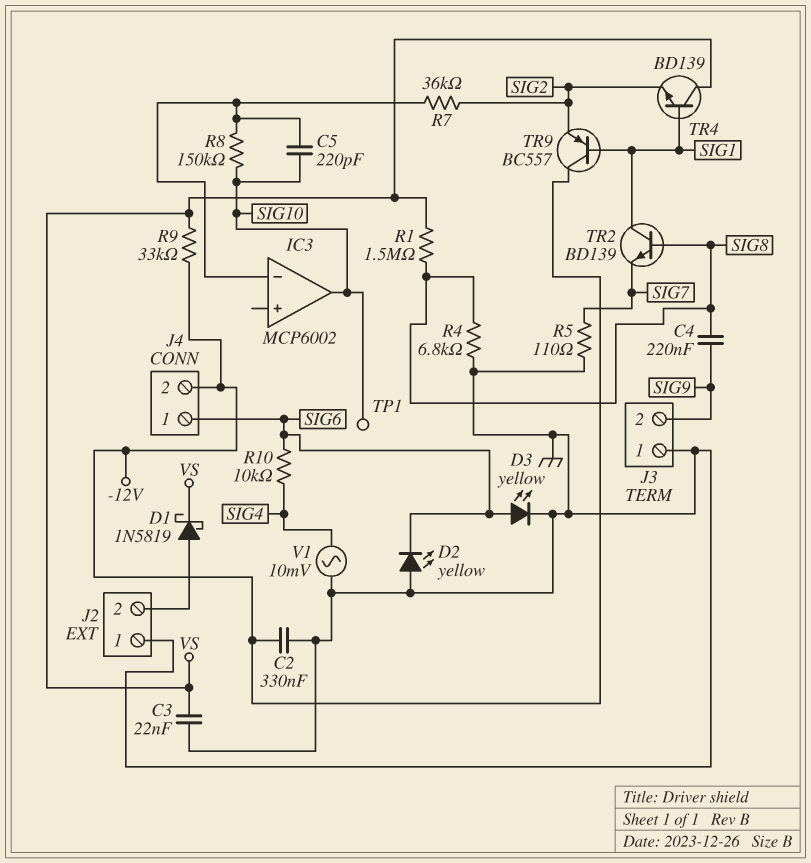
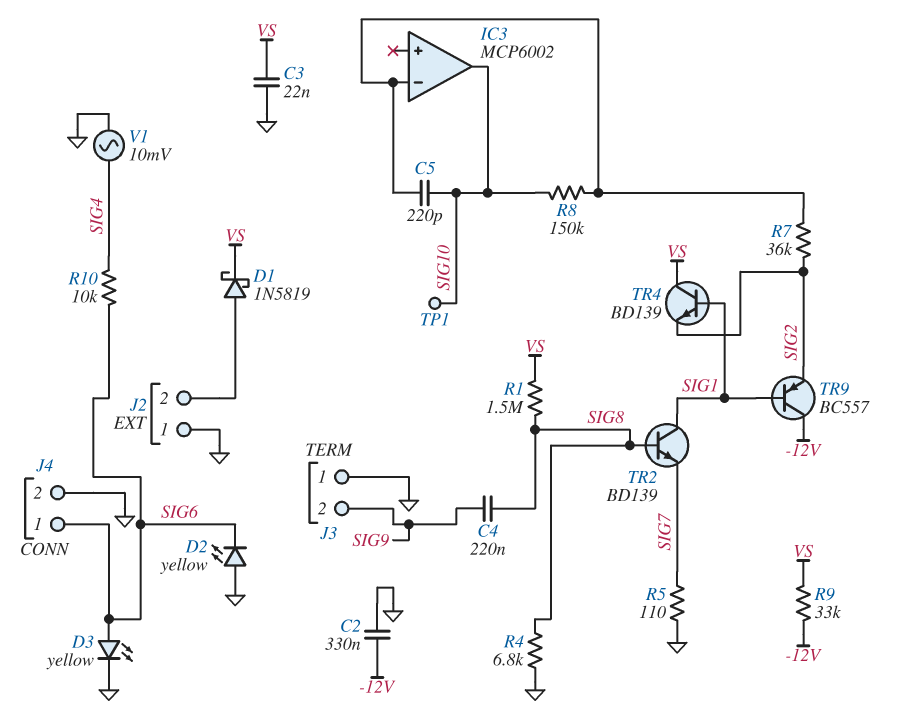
J4 pin 2: -12V -> GND

